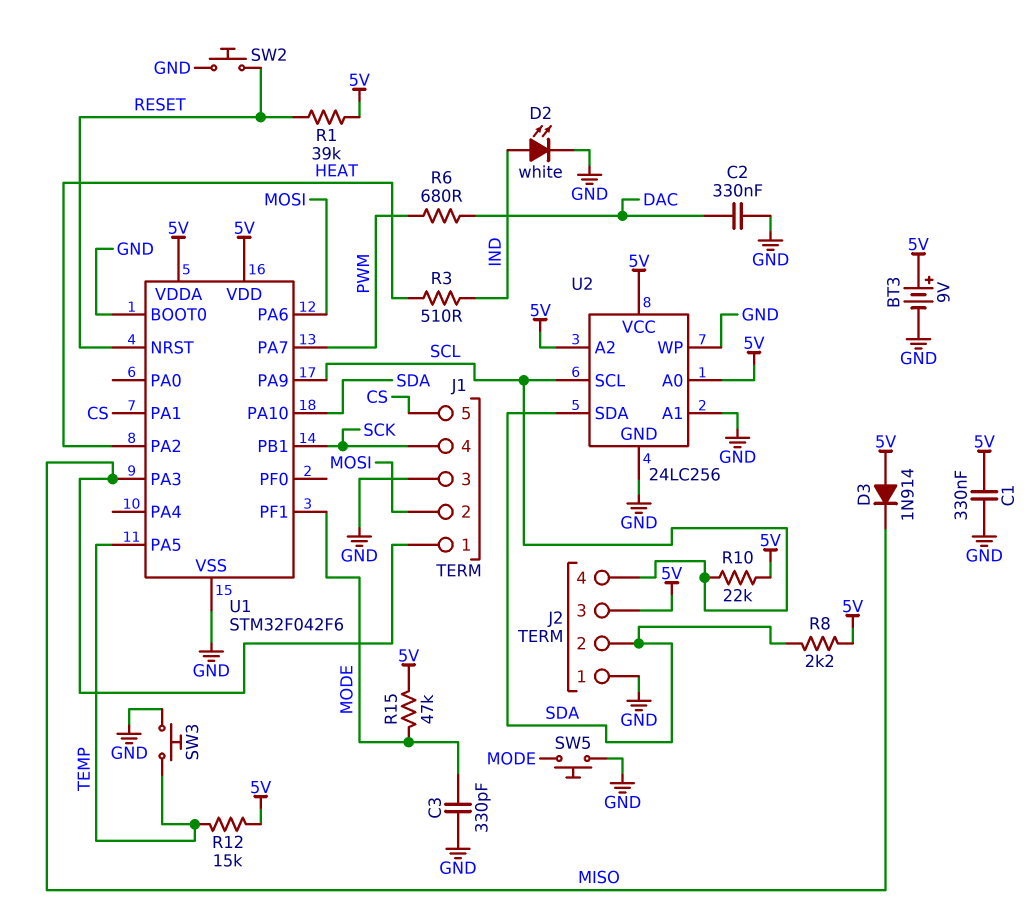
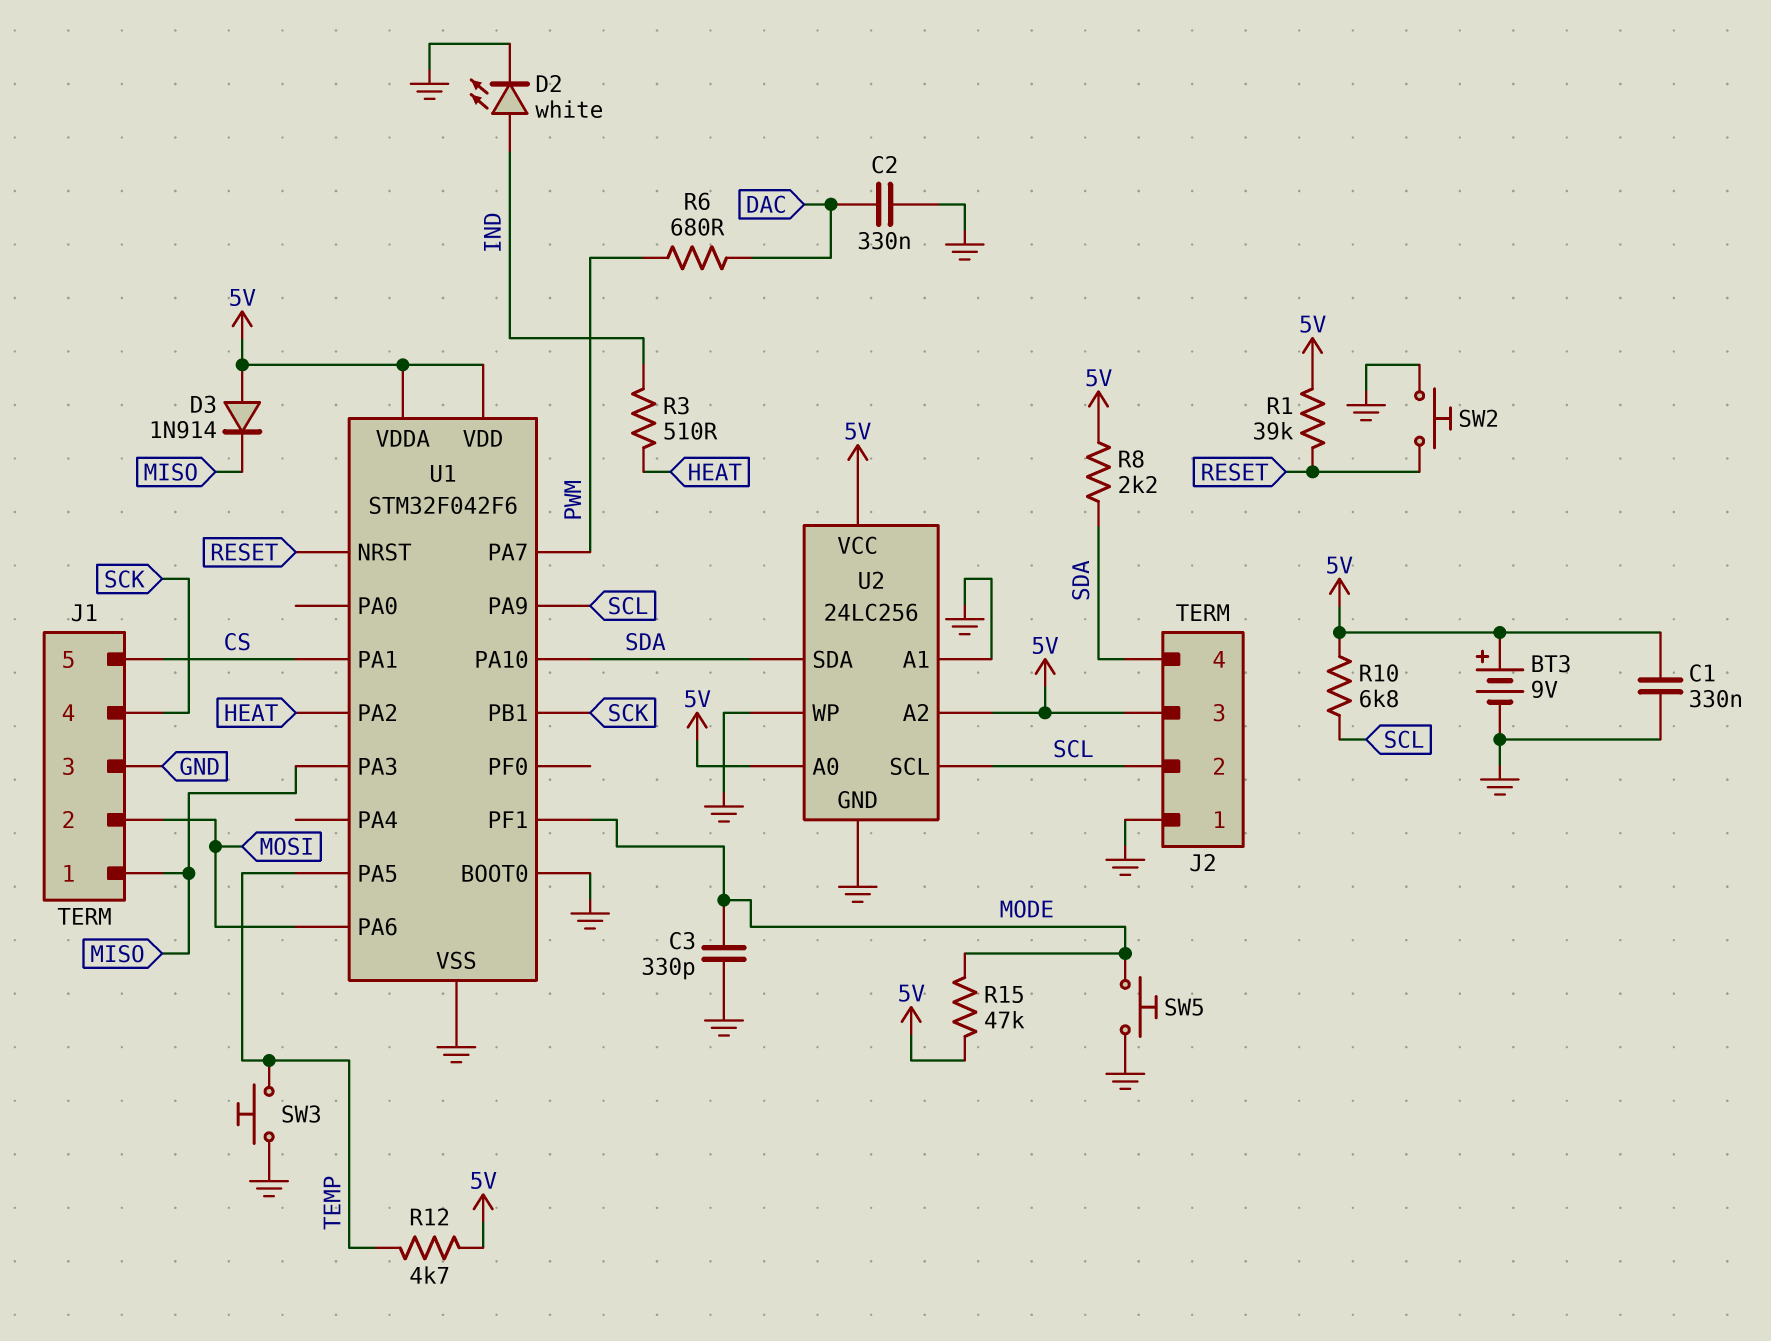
J2 pin 2: SDA -> SCL
J2 pin 4: SCL -> SDA
R10: 22k (5V, SCL) -> 6.8k (5V, SCL)
R12: 15k (5V, TEMP) -> 4.7k (5V, TEMP)

